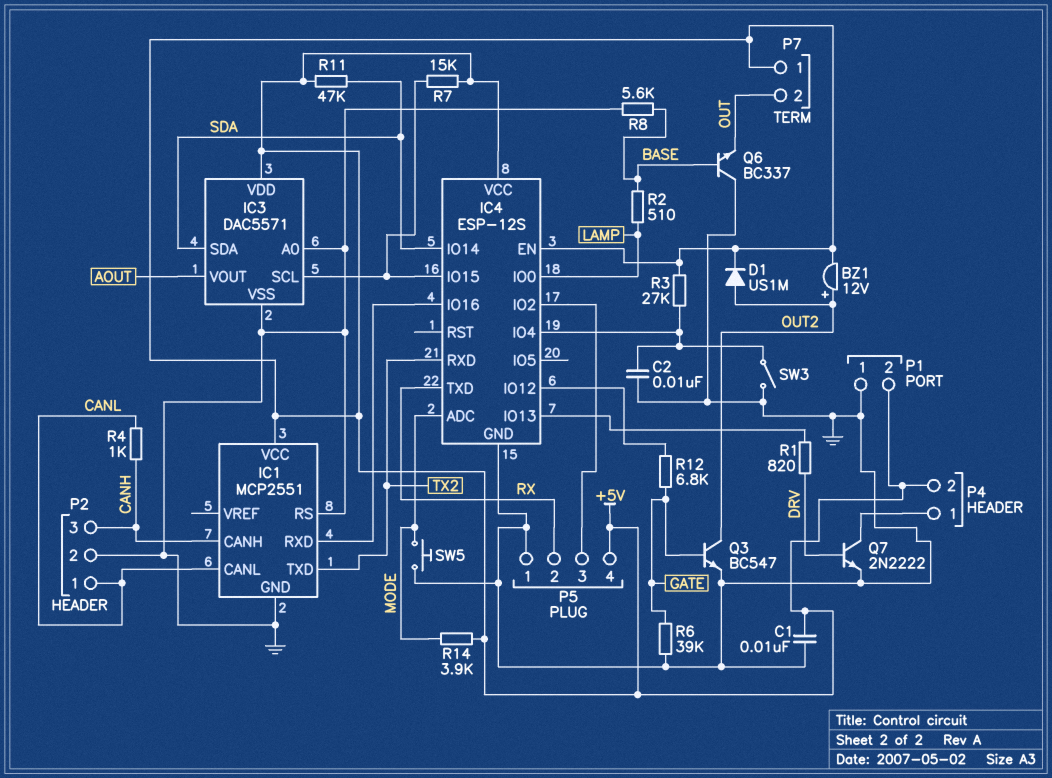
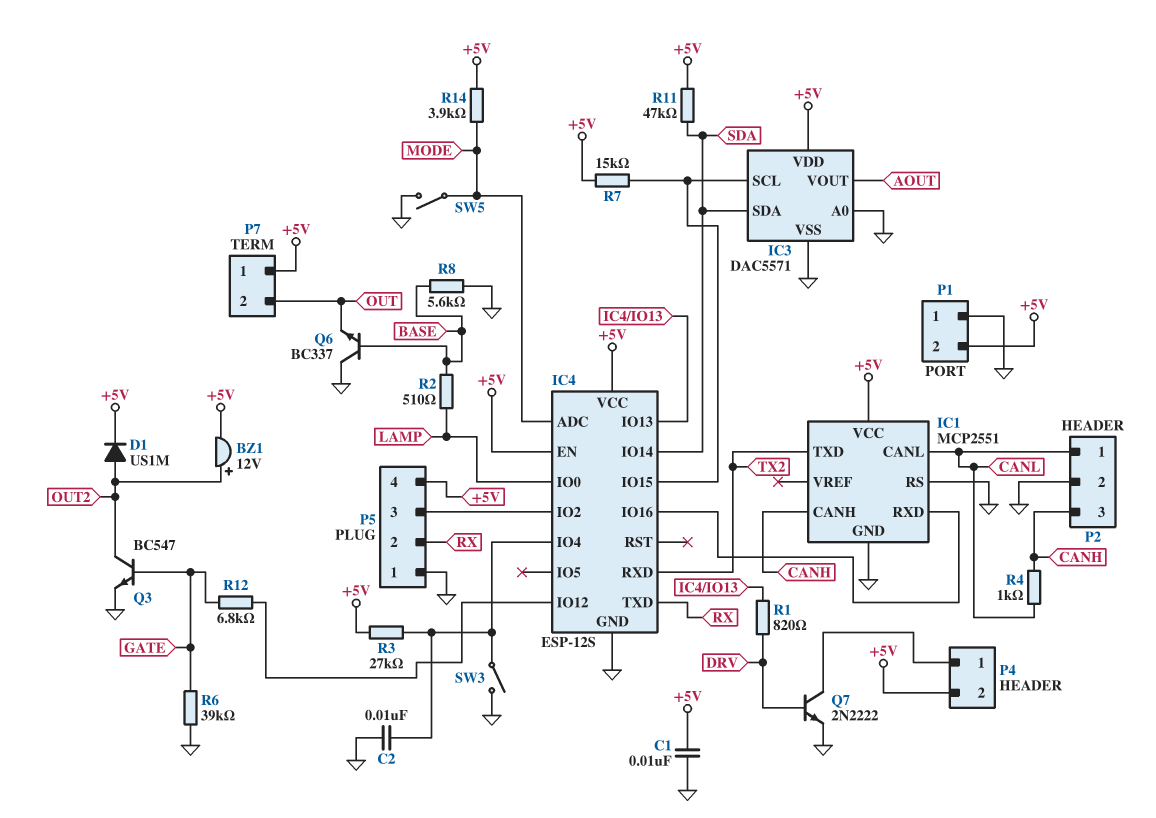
SW5: button (GND, MODE) -> switch (GND, MODE)

